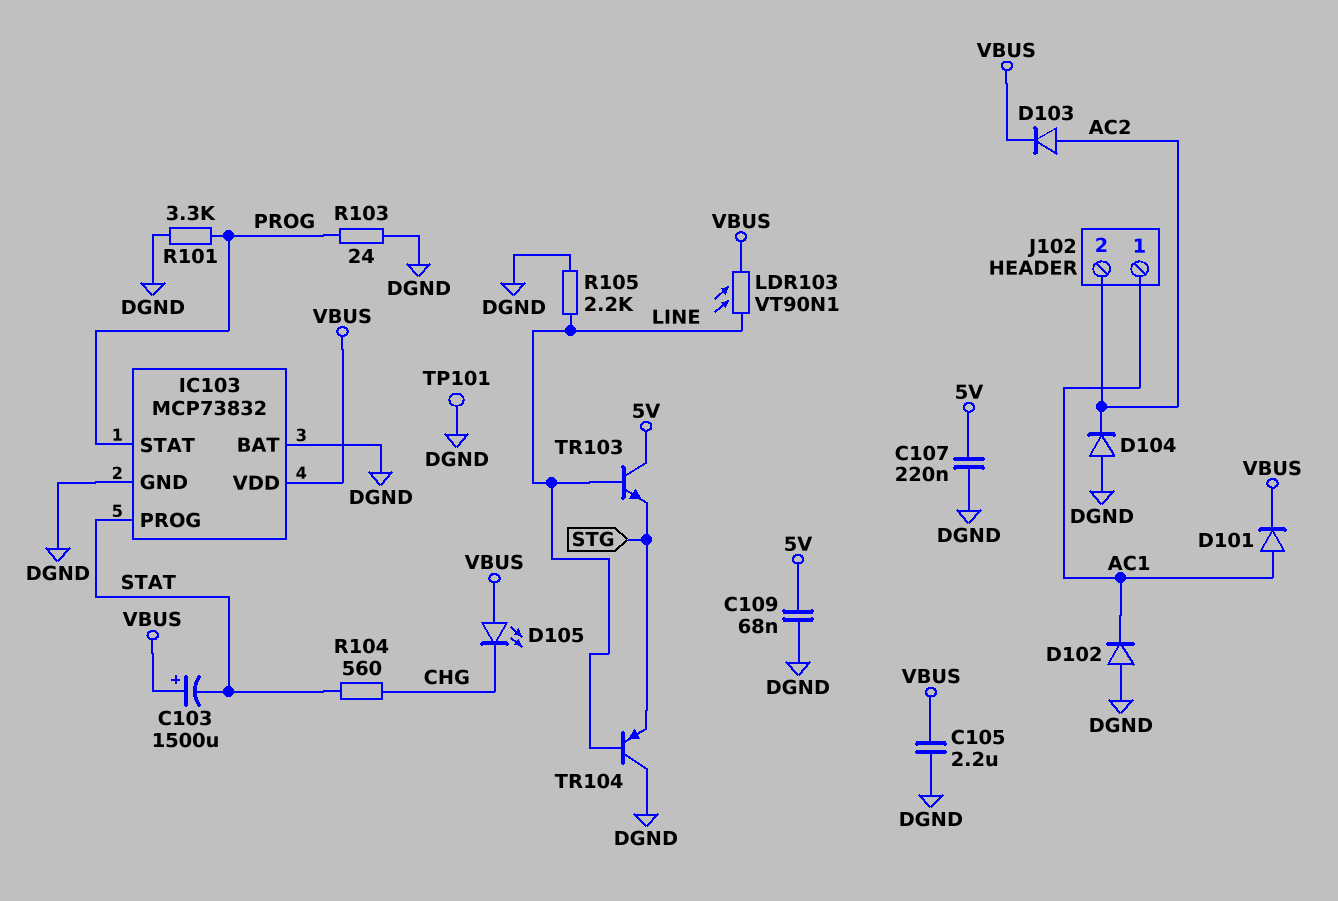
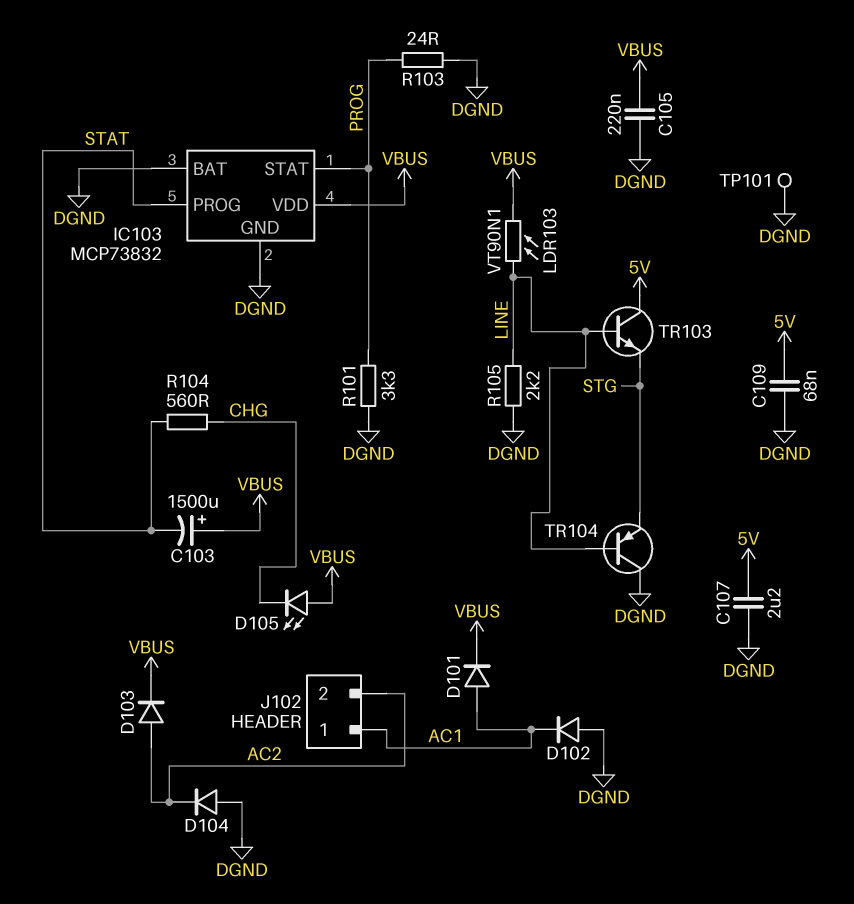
C105: 2.2uF (DGND, VBUS) -> 220nF (DGND, VBUS)
C107: 220nF (5V, DGND) -> 2.2uF (5V, DGND)

